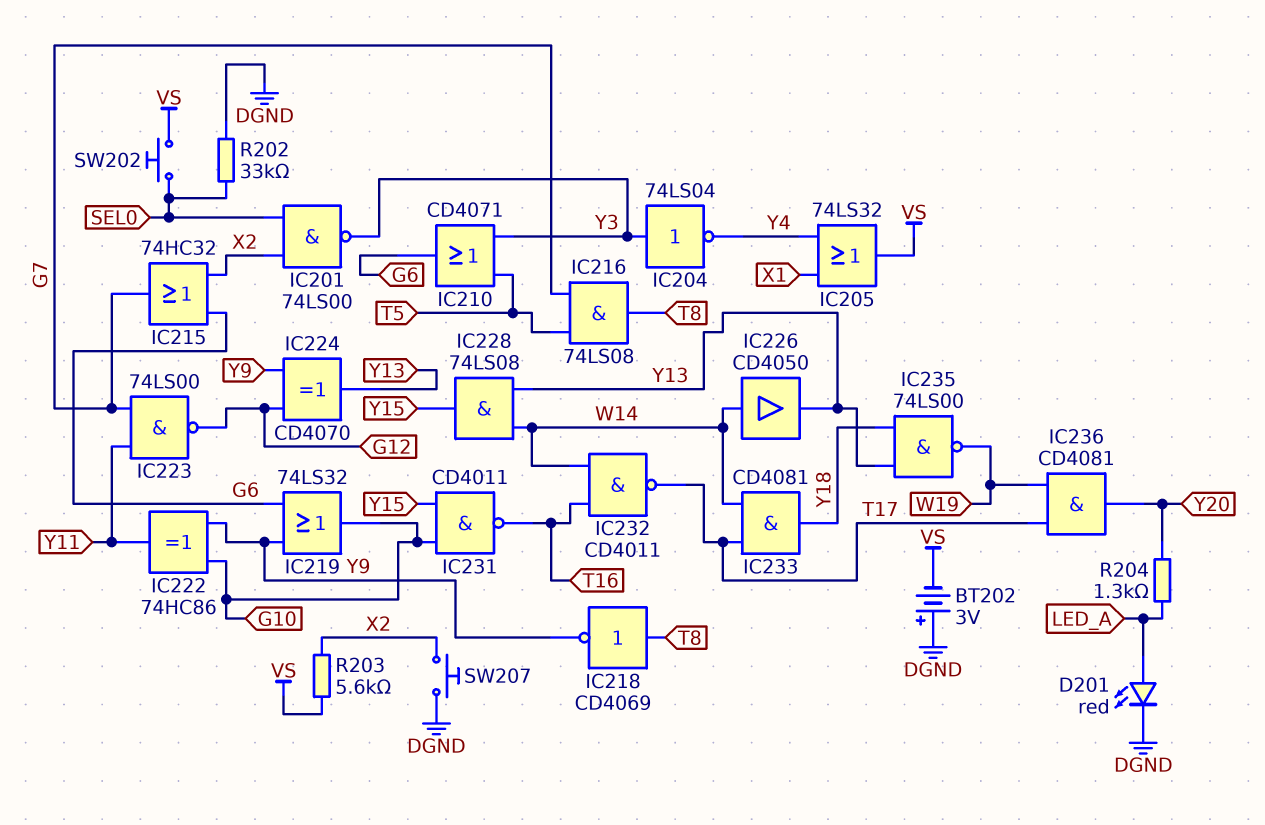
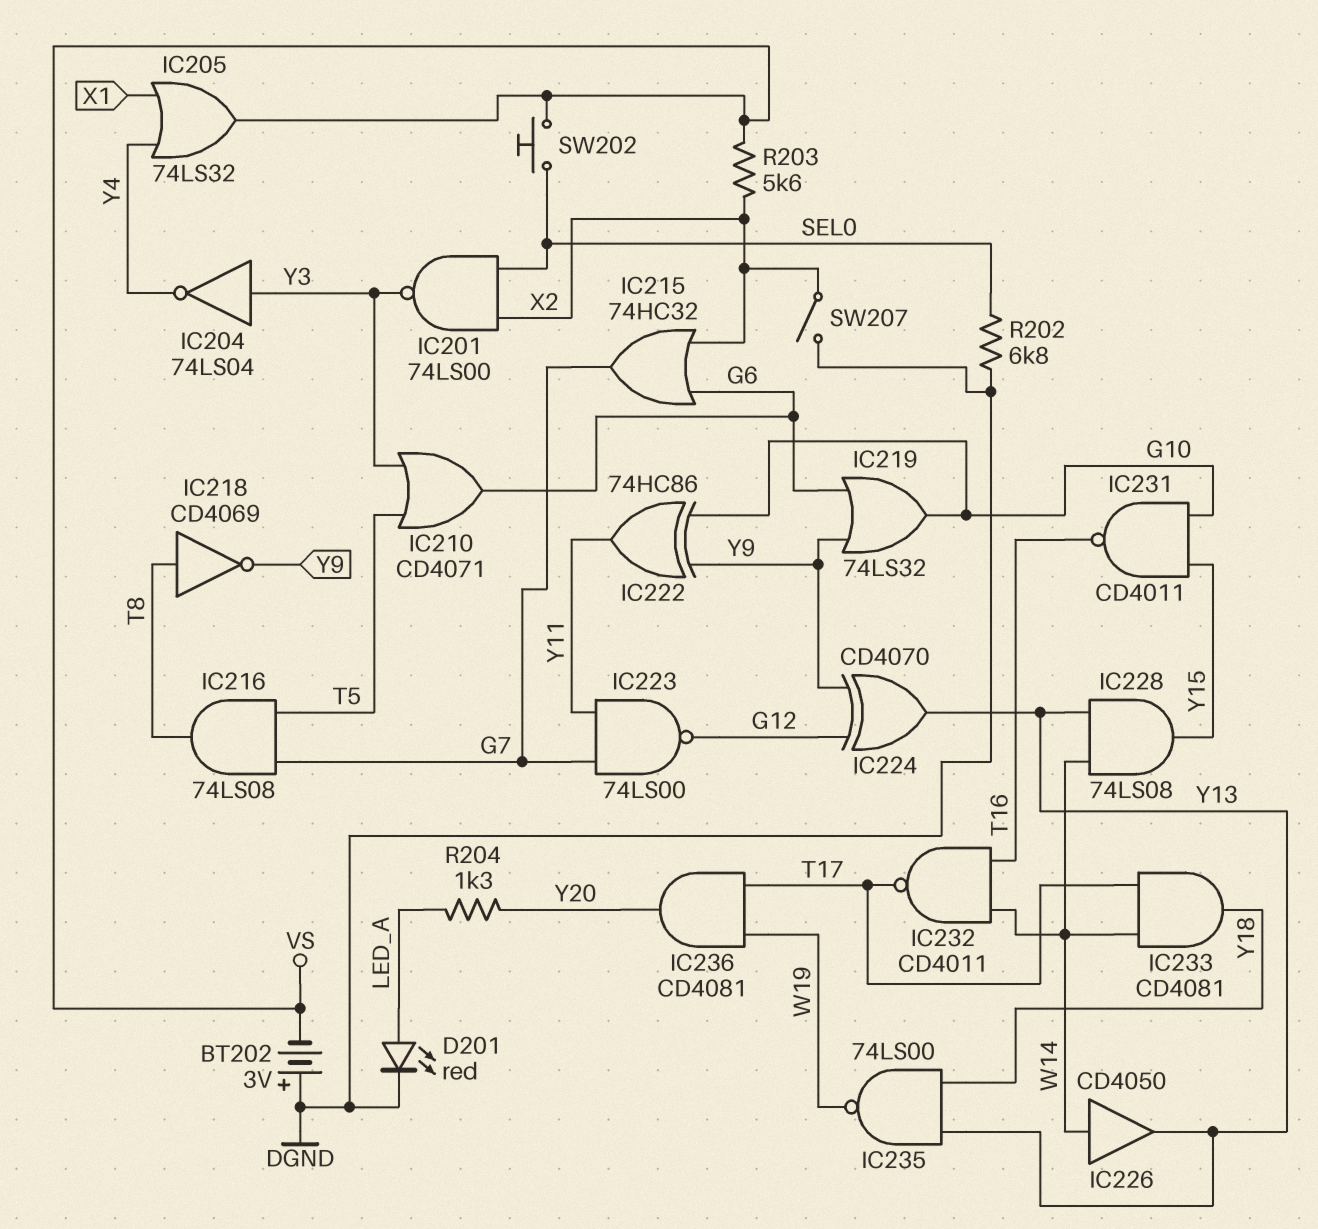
R202: 33k (DGND, SEL0) -> 6.8k (DGND, SEL0)
SW207: button (DGND, X2) -> switch (DGND, X2)

